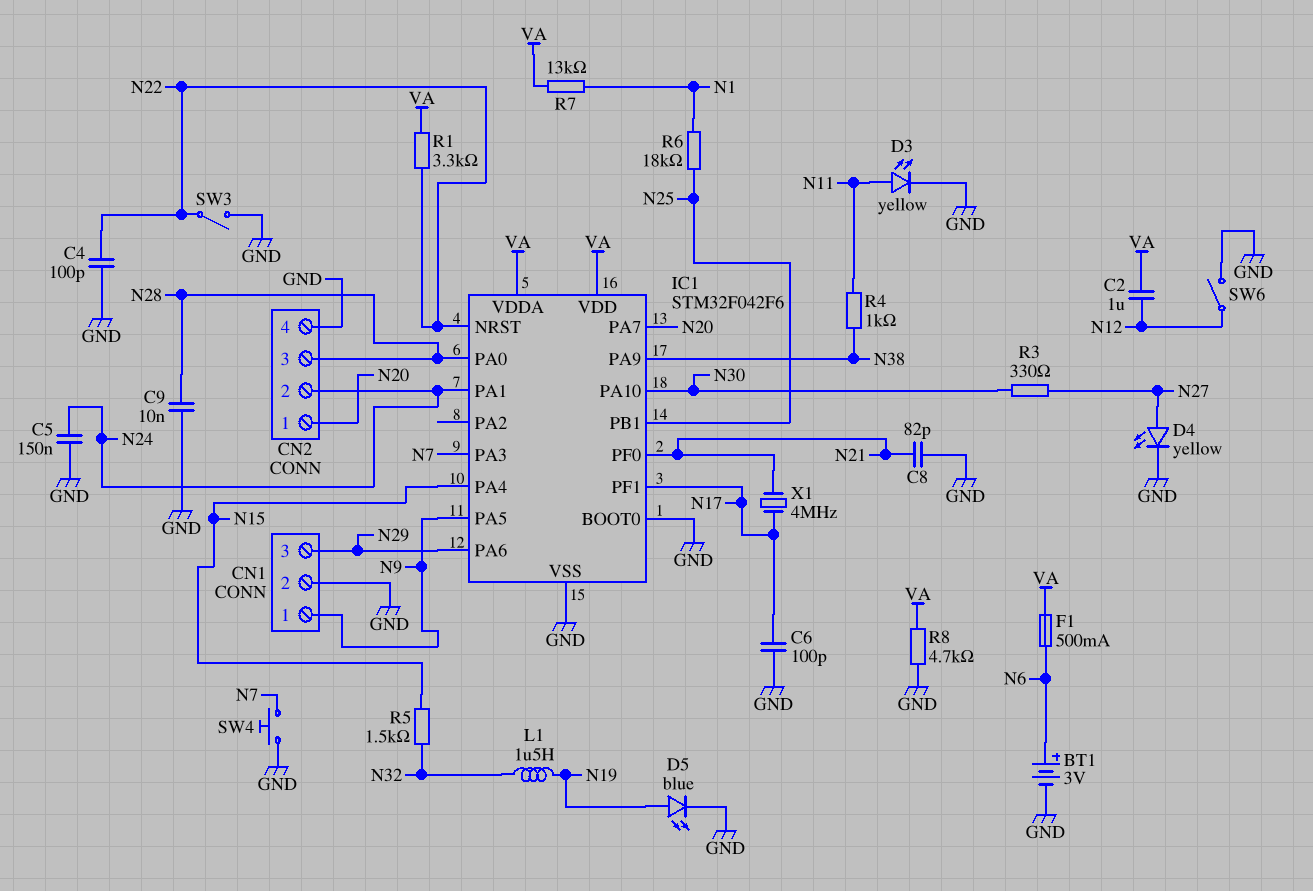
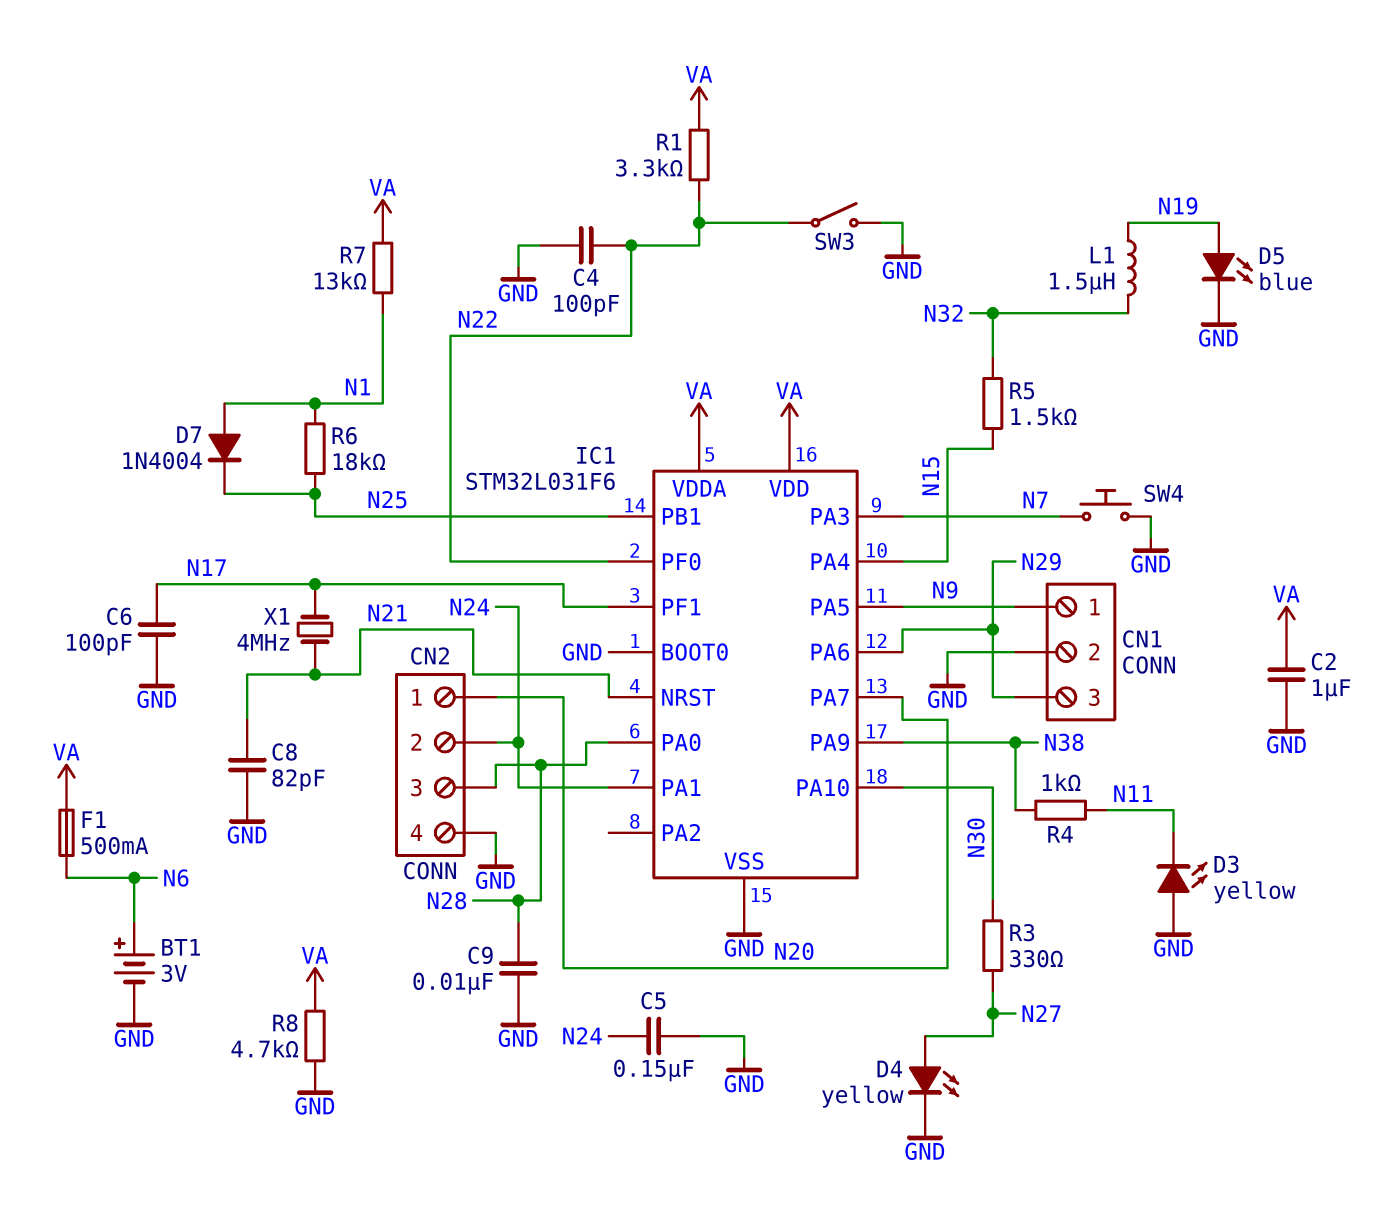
C2: 1uF (N12, VA) -> 1uF (GND, VA)
D3: LED yellow (A N11, K GND) -> LED yellow (A GND, K N11)
D7: none -> diode 1N4004 (A N1, K N25)
IC1: STM32F042F6 -> STM32L031F6
IC1 pin NRST: N22 -> N21
IC1 pin PF0: N21 -> N22
SW6: switch (GND, N12) -> none

